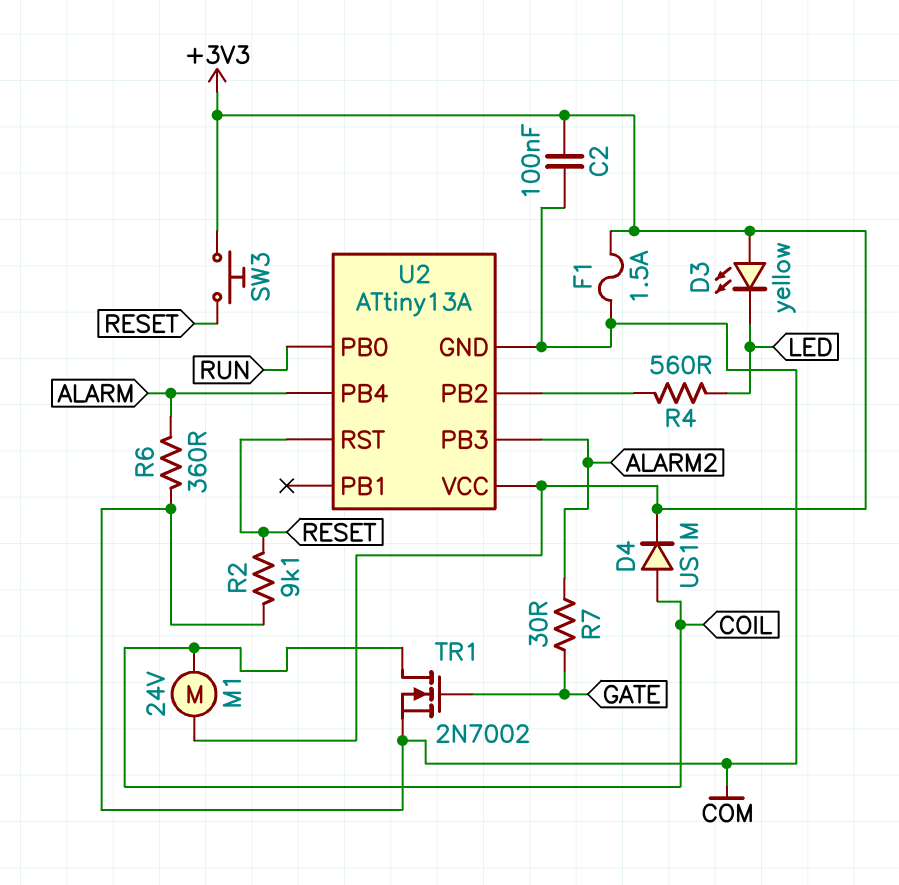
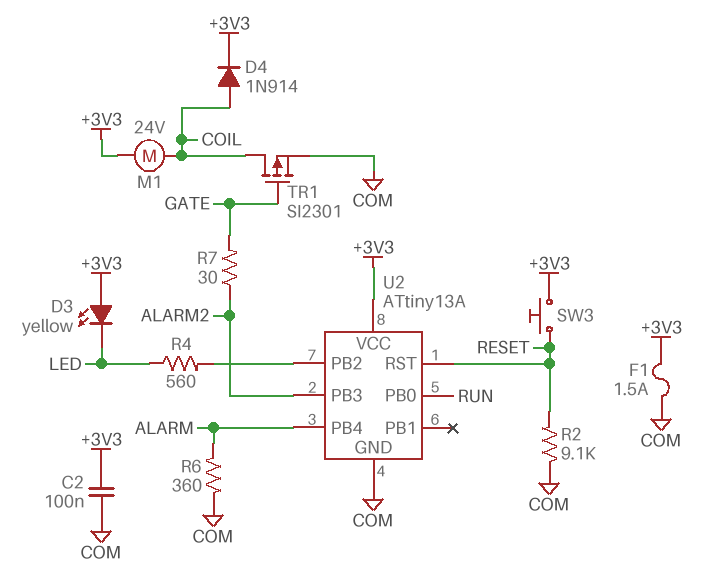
D4: diode US1M (A COIL, K +3V3) -> diode 1N914 (A COIL, K +3V3)
TR1: NMOS 2N7002 (G GATE, D COIL, S COM) -> PMOS SI2301 (G GATE, D COIL, S COM)

